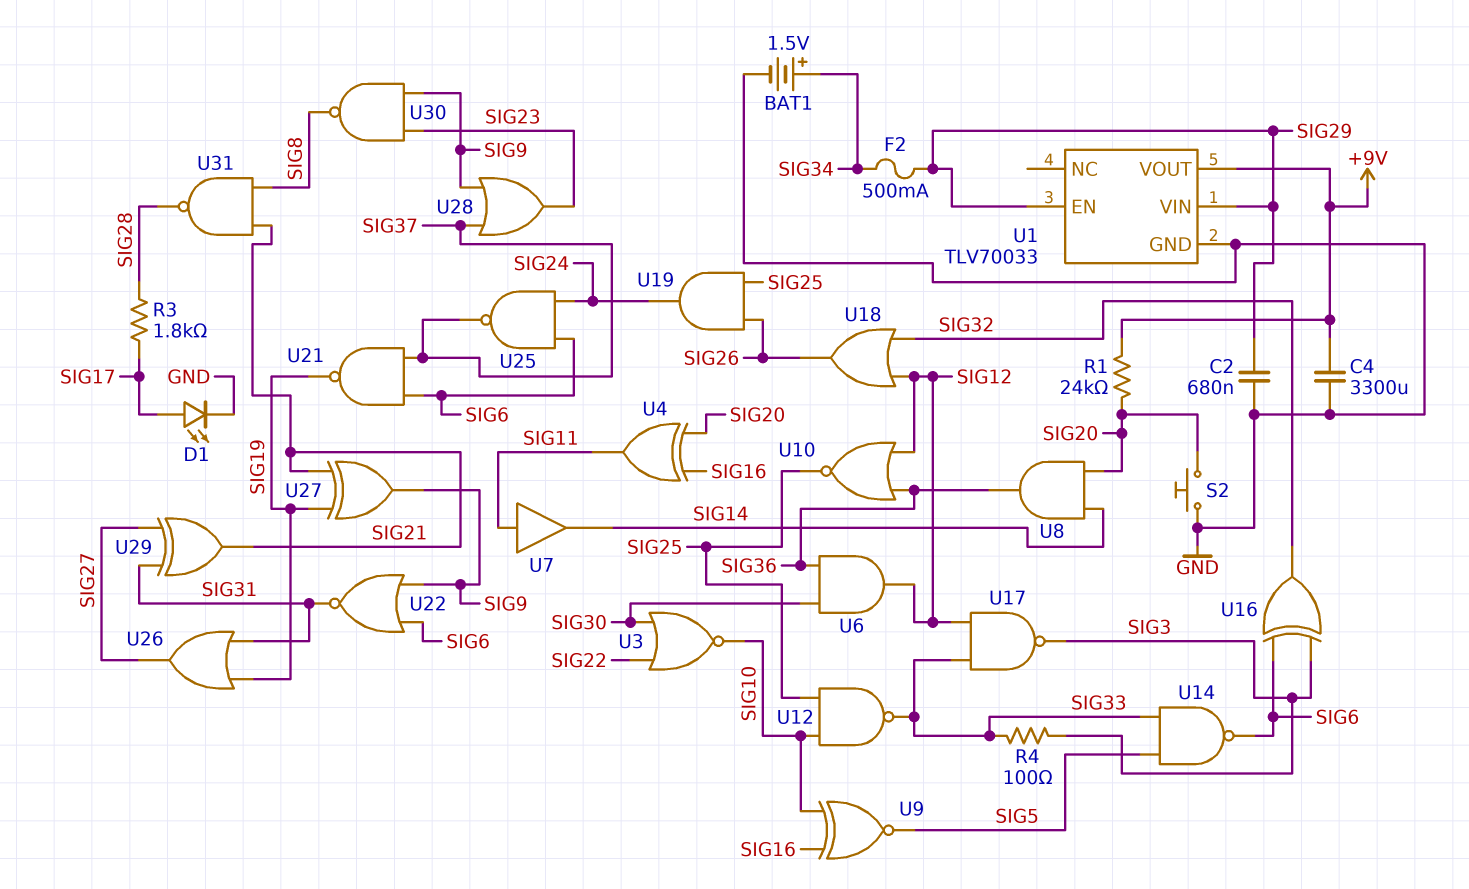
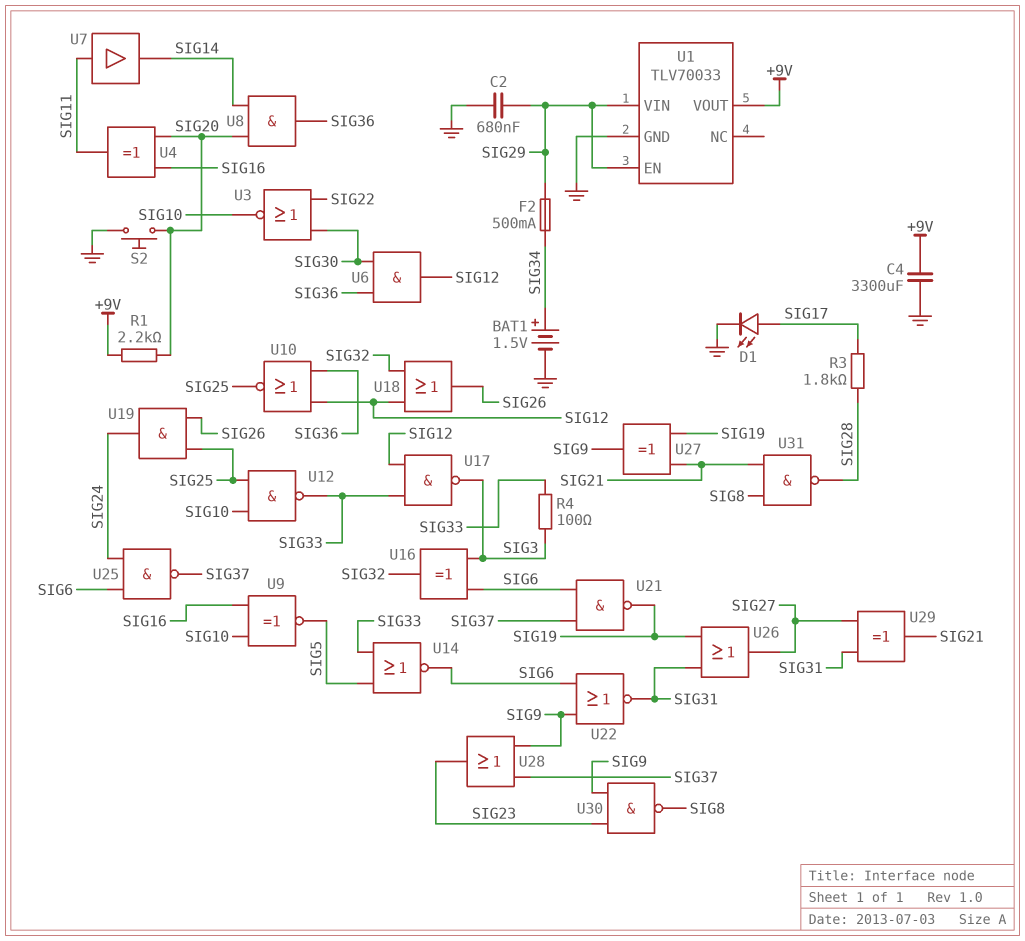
R1: 24k (+9V, SIG20) -> 2.2k (+9V, SIG20)
U14: NAND (in SIG5, in SIG33, out SIG6) -> NOR (in SIG5, in SIG33, out SIG6)

